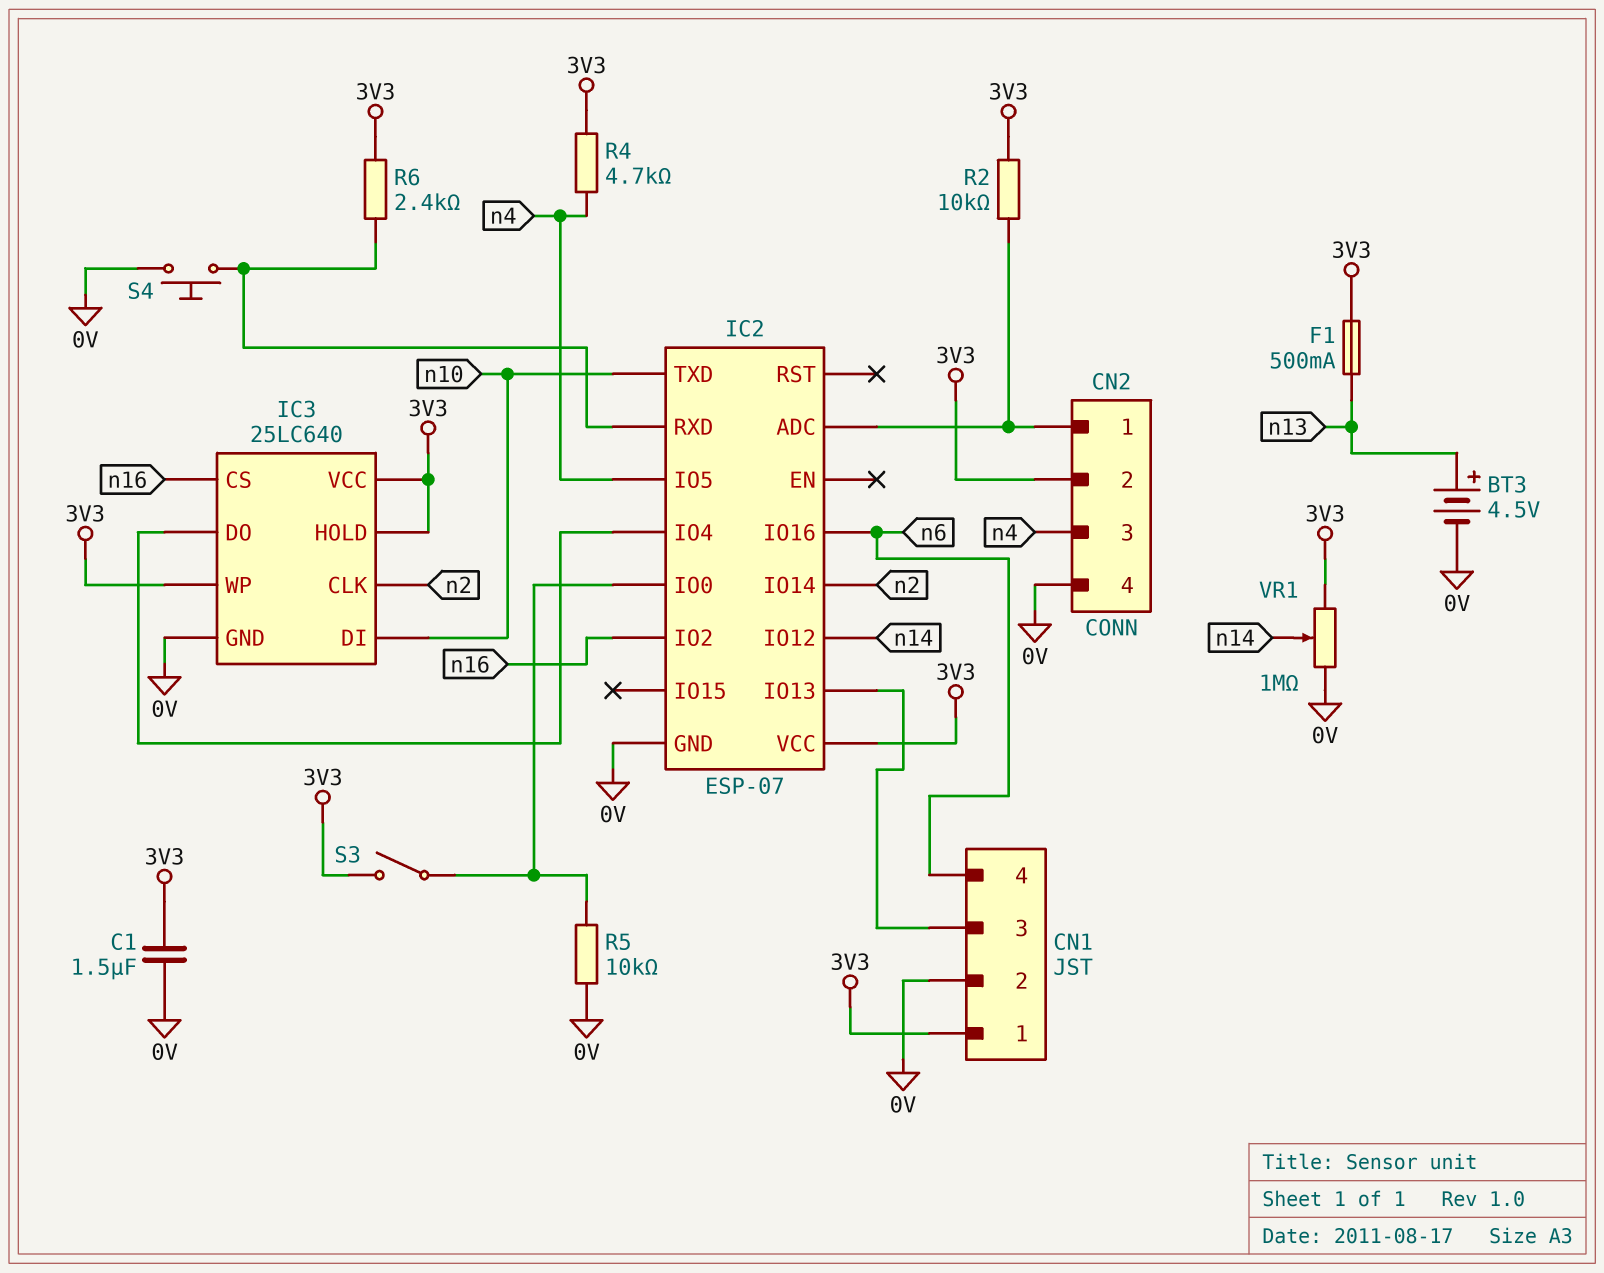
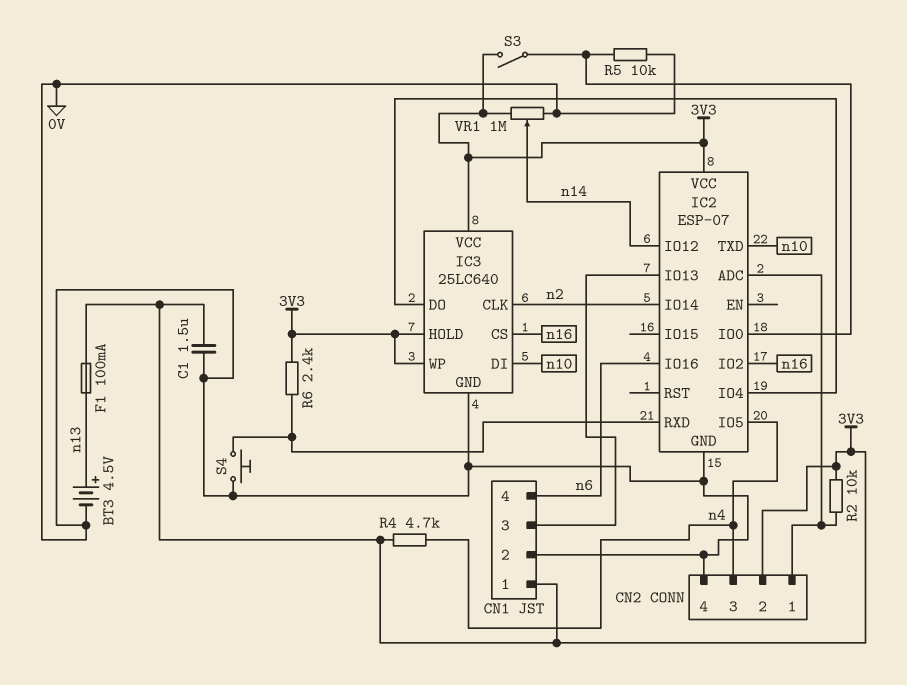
F1: 500mA (3V3, n13) -> 100mA (3V3, n13)

